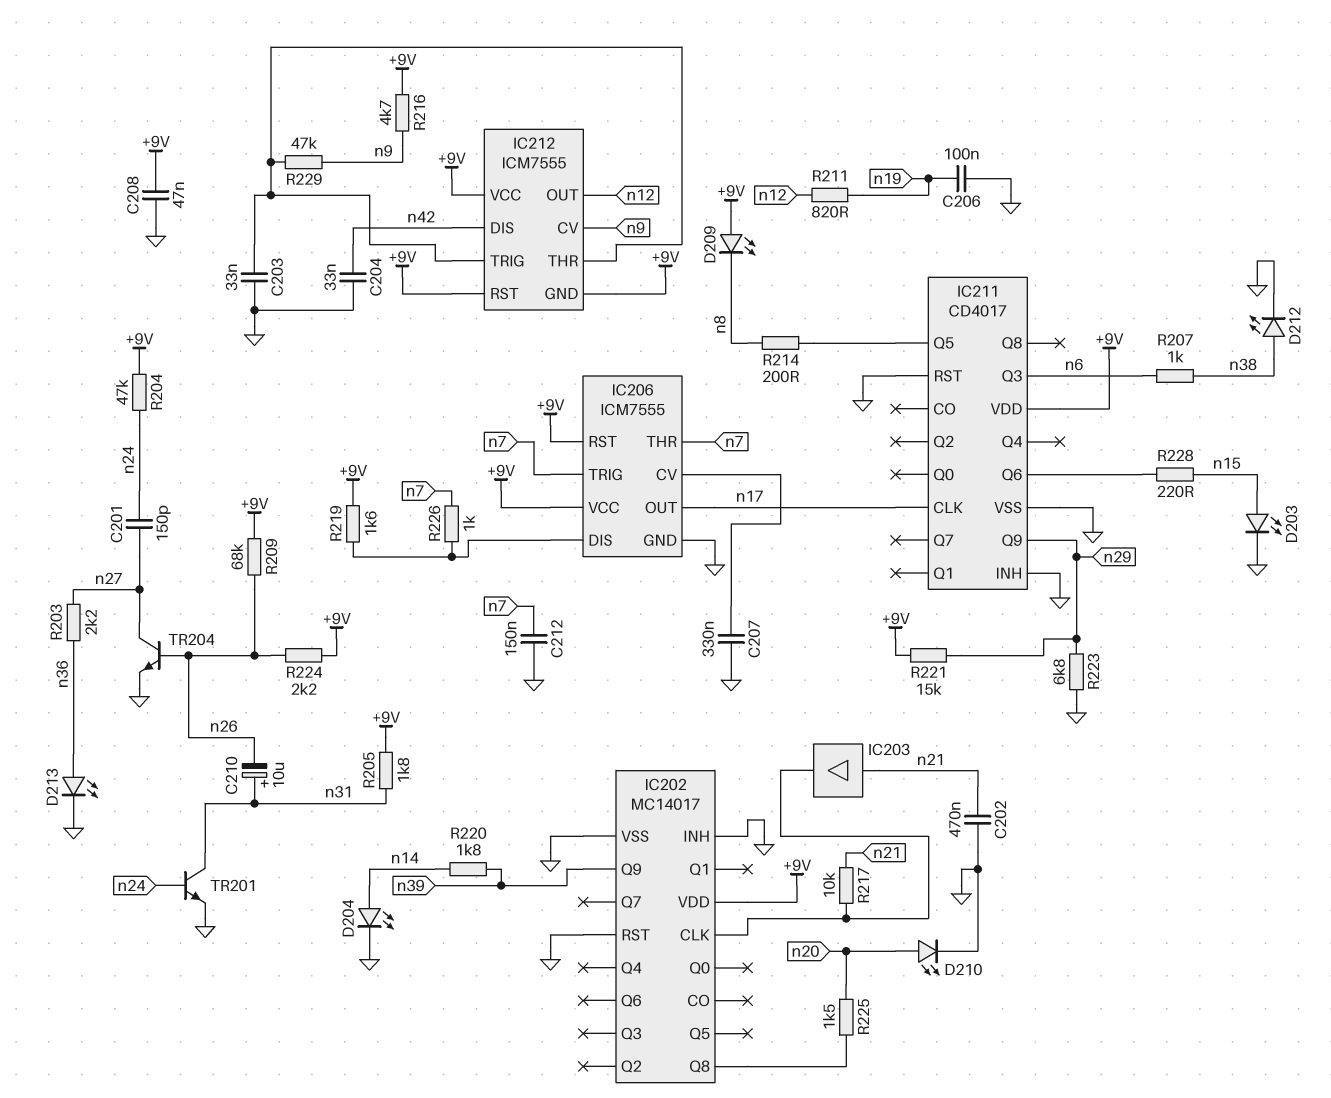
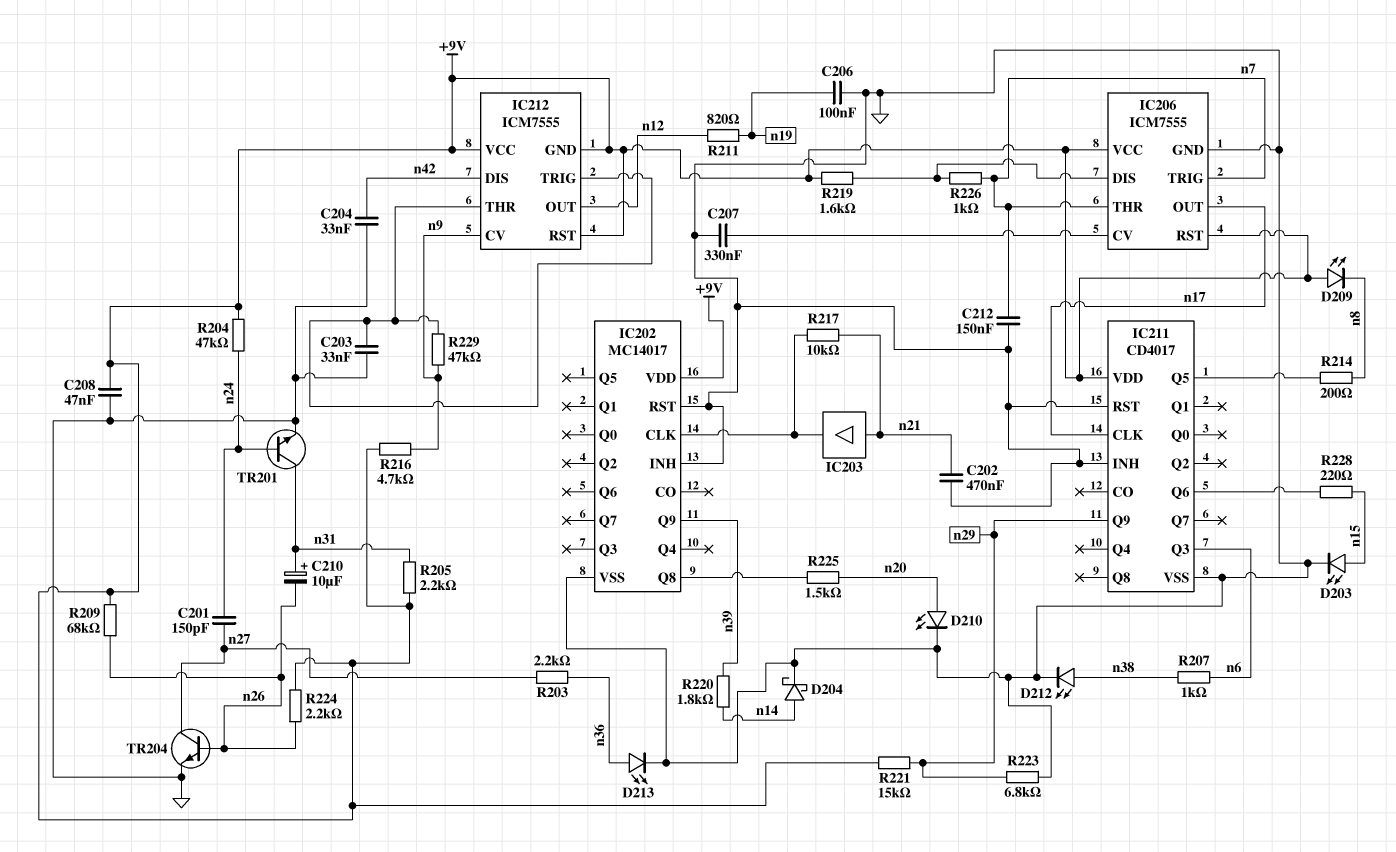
D204: LED (A n14, K GND) -> schottky (A n14, K GND)
R205: 1.8k (+9V, n31) -> 2.2k (+9V, n31)

